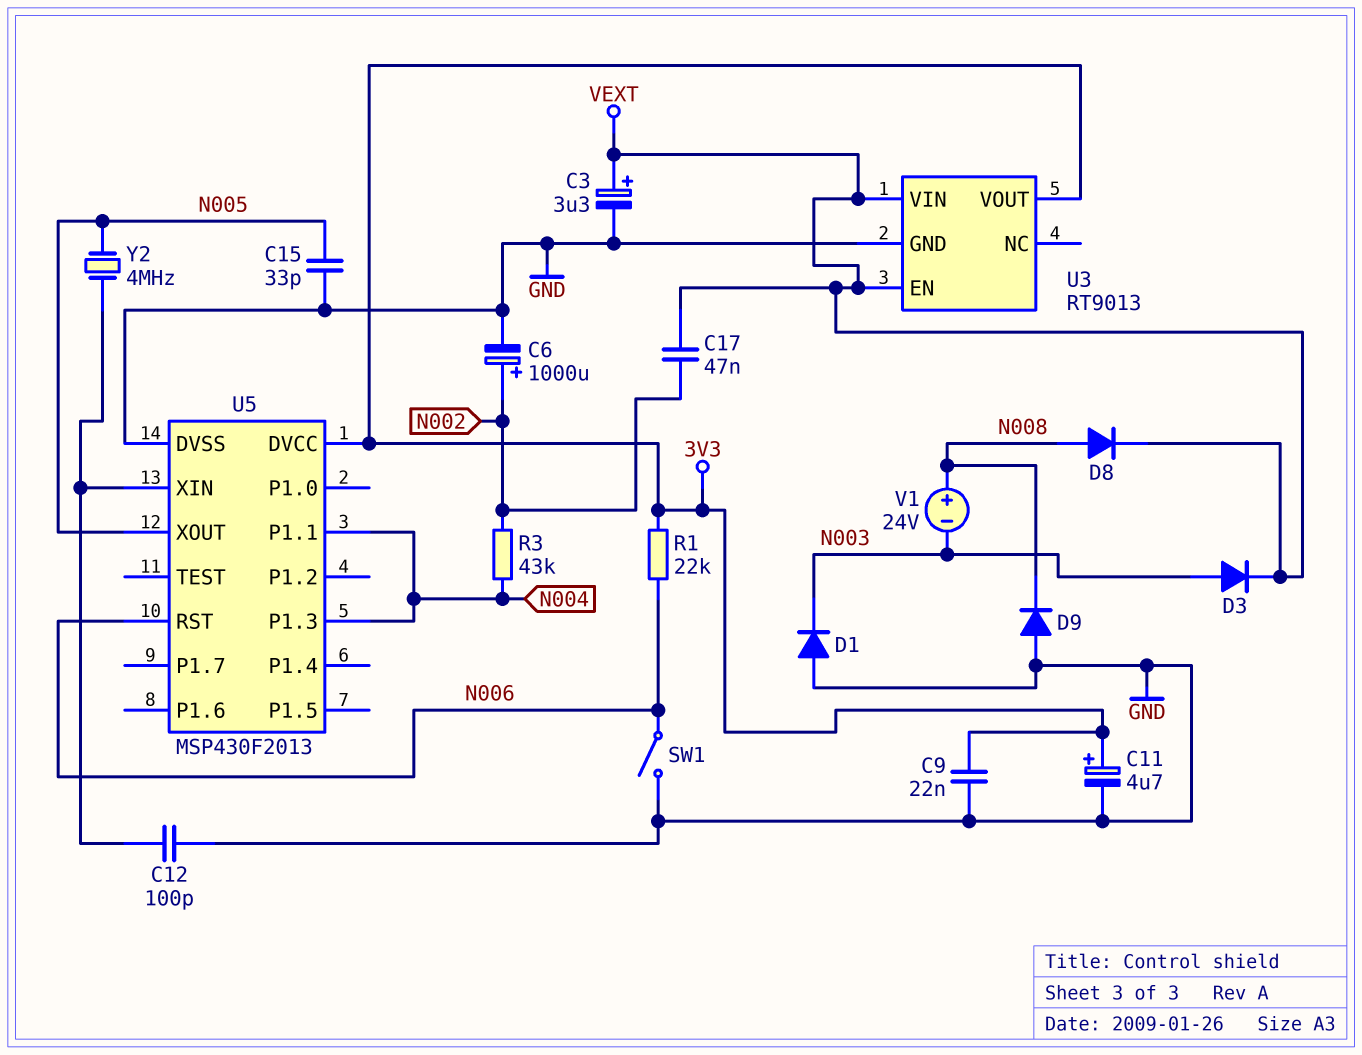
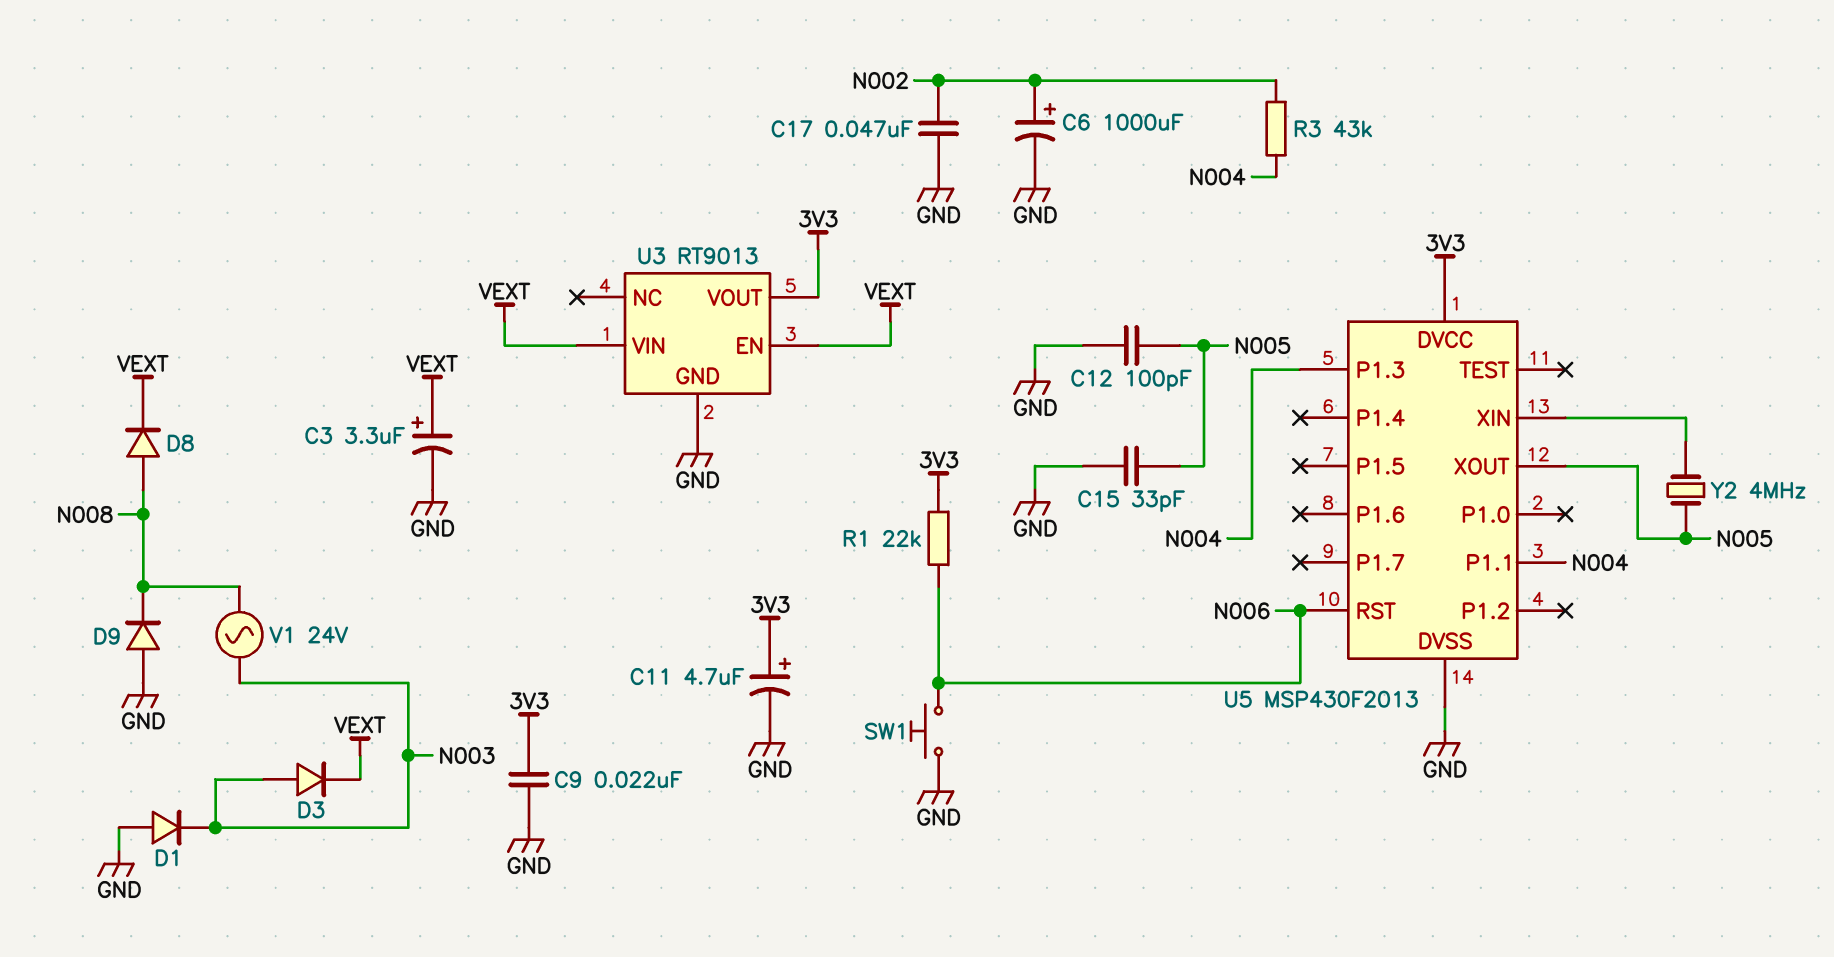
C12: 100pF (GND, U5/XIN) -> 100pF (GND, N005)
C17: 47nF (N002, VEXT) -> 47nF (GND, N002)
SW1: switch (GND, N006) -> button (GND, N006)
V1: 24V (plus N008, minus N003) -> AC 24V (N003, N008)

